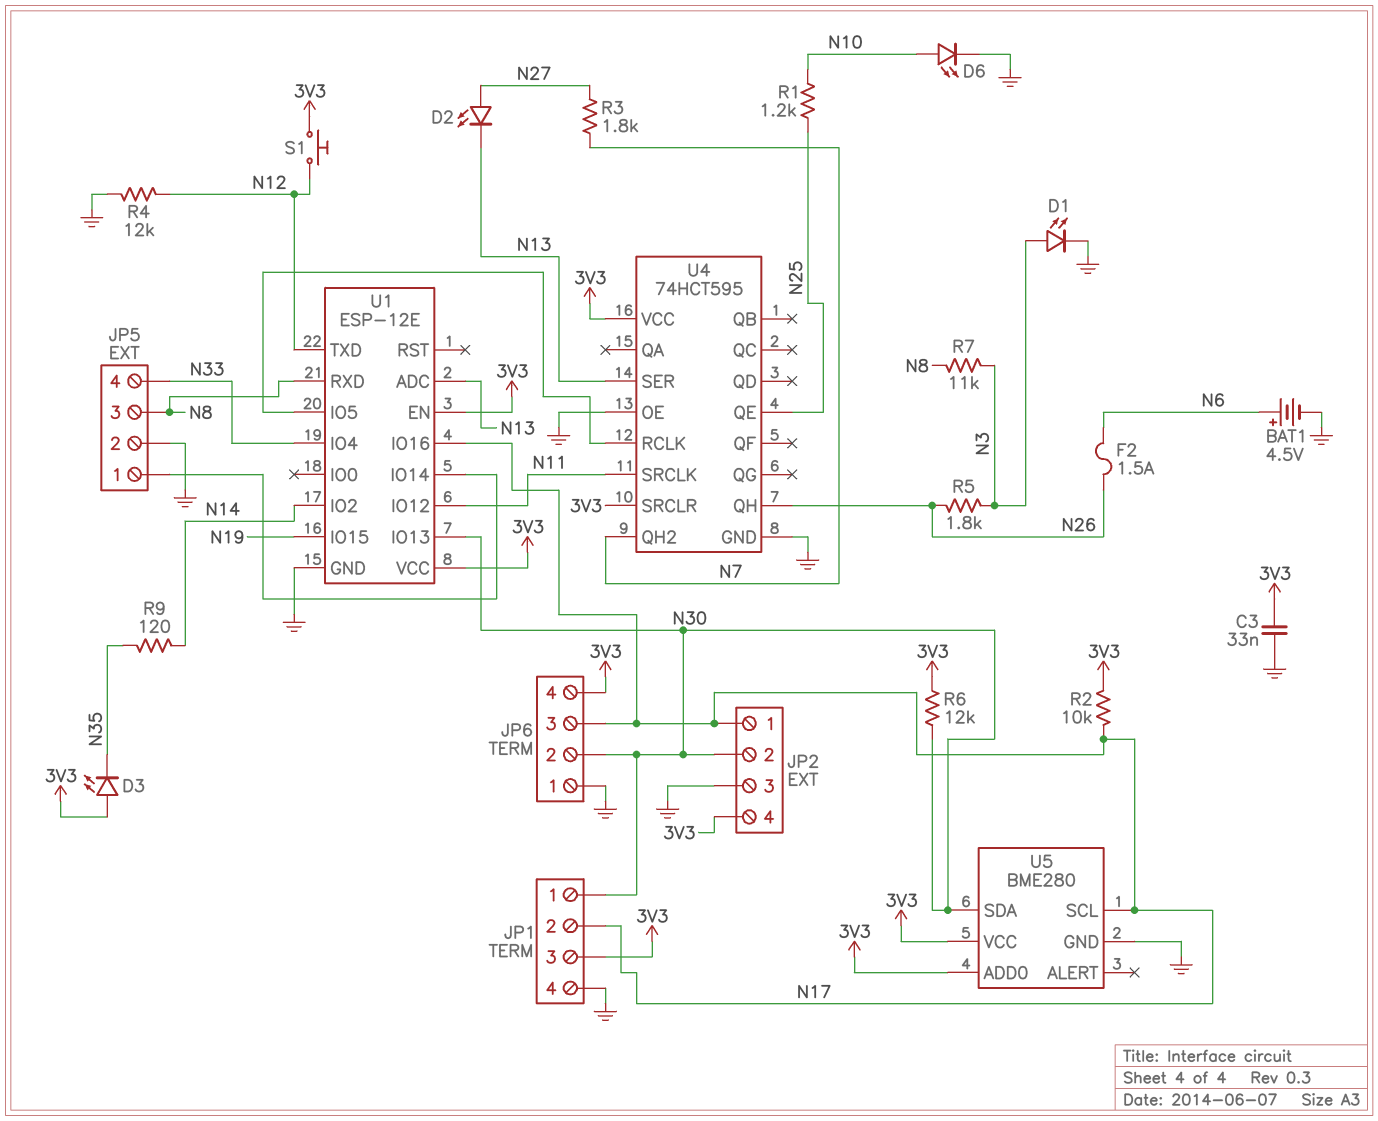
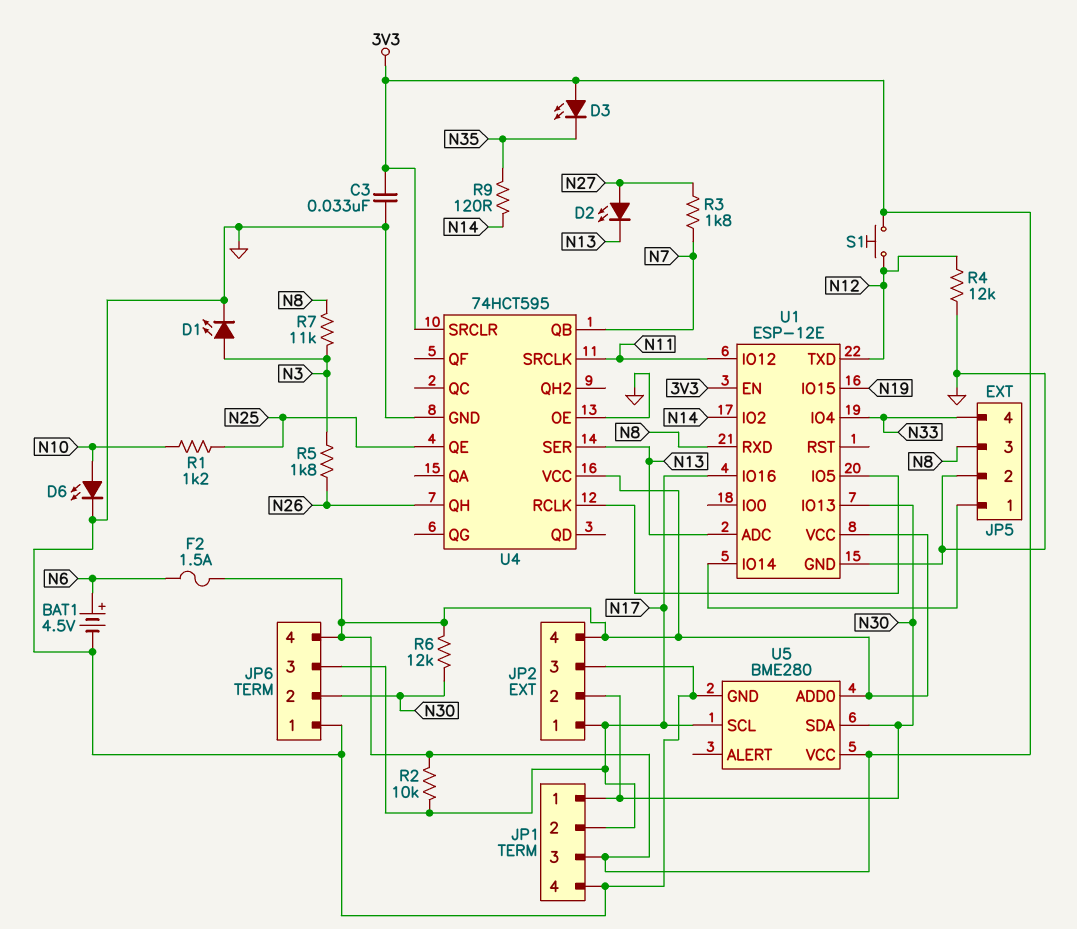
F2: 1.5A (N6, N26) -> 1.5A (3V3, N6)
U4 pin QB: none -> N7
U4 pin QH2: N7 -> none

